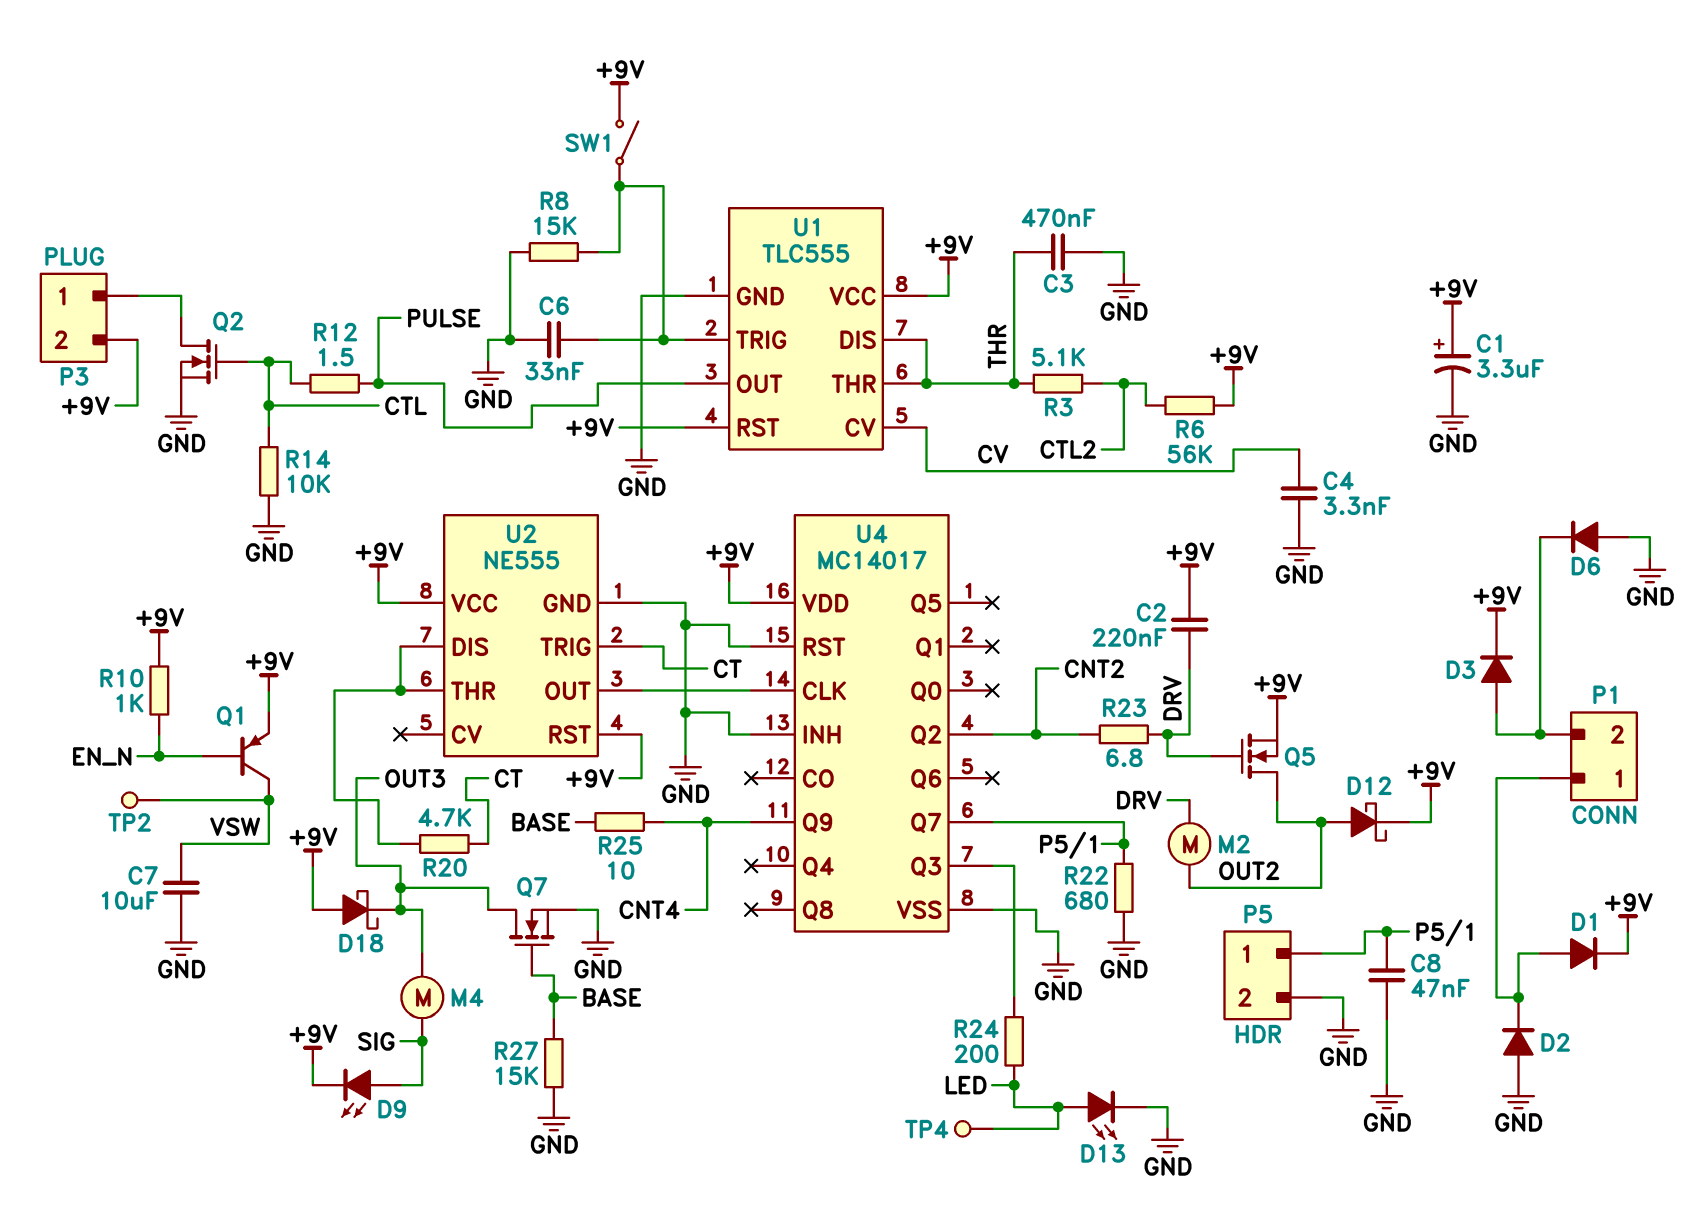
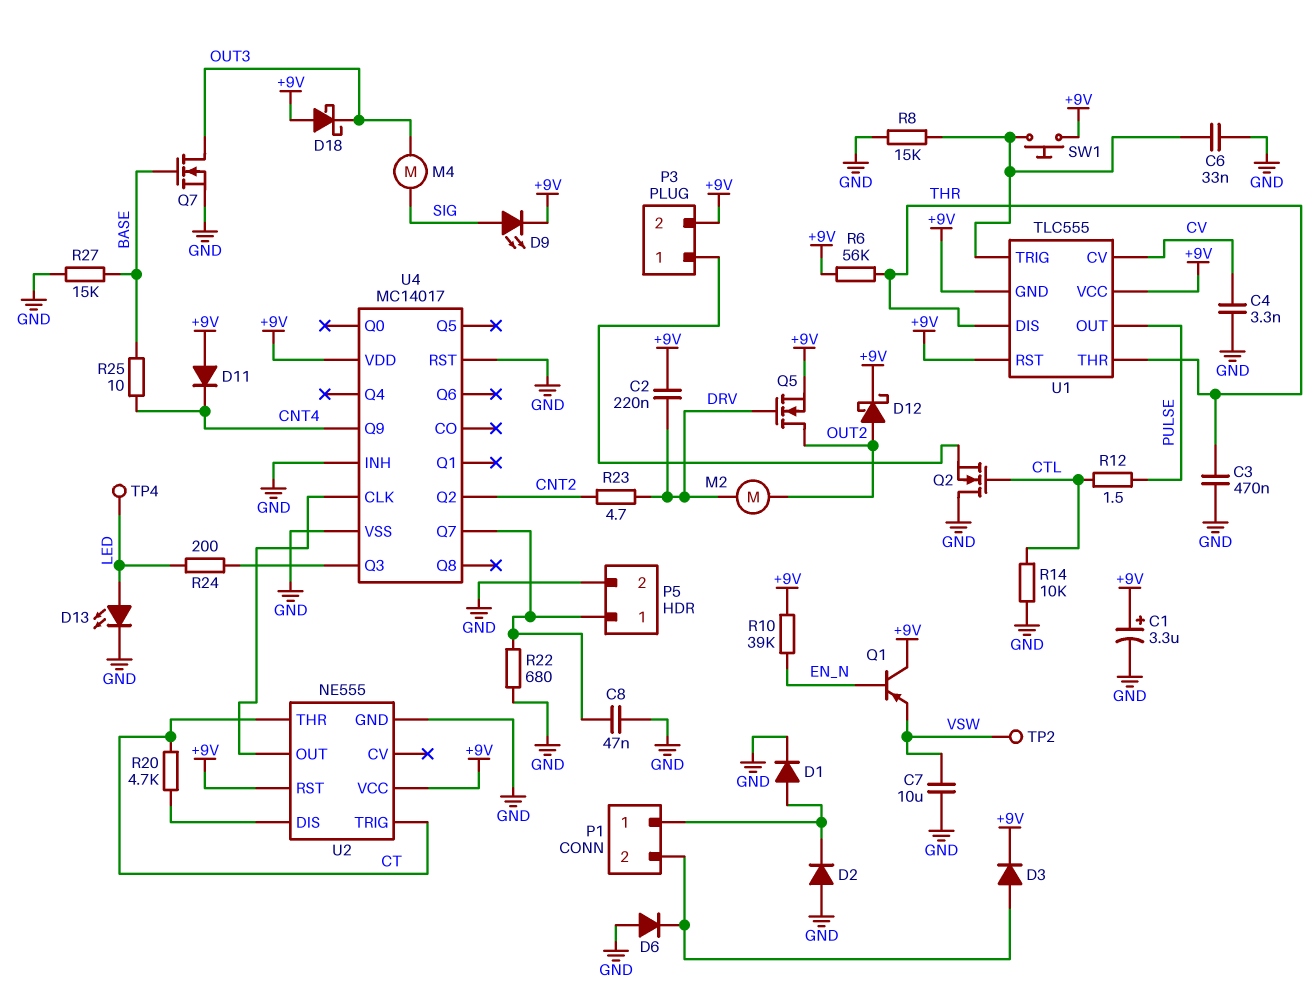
D1: diode (A P1/1, K +9V) -> diode (A P1/1, K GND)
D11: none -> diode (A +9V, K CNT4)
Q1: PNP (B EN_N, C VSW, E +9V) -> PNP (B EN_N, C +9V, E VSW)
Q2: NMOS (G CTL, D P3/1, S GND) -> NMOS (G CTL, D GND, S P3/1)
R3: 5.1k (CTL2, THR) -> none
R6: 56k (+9V, CTL2) -> 56k (+9V, THR)
R10: 1k (+9V, EN_N) -> 39k (+9V, EN_N)
R23: 6.8 (CNT2, DRV) -> 4.7 (CNT2, DRV)
SW1: switch (+9V, U1/TRIG) -> button (+9V, U1/TRIG)
U1 pin GND: GND -> +9V
U2 pin THR: U2/DIS -> CT

